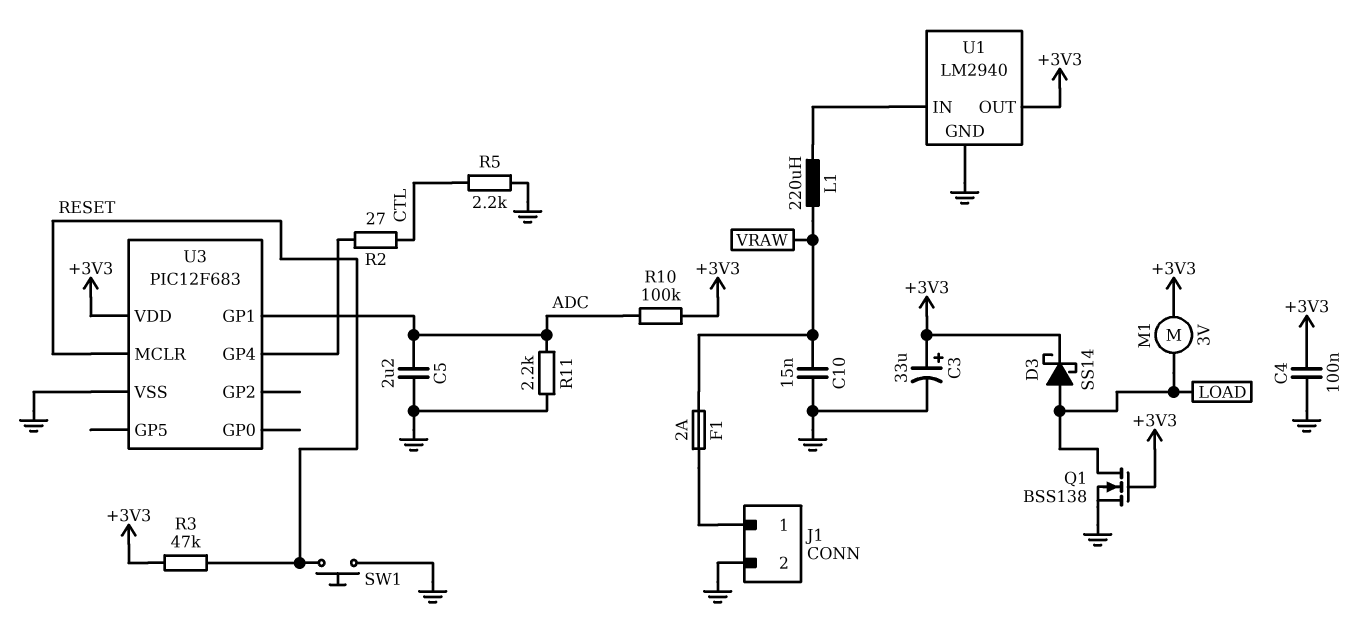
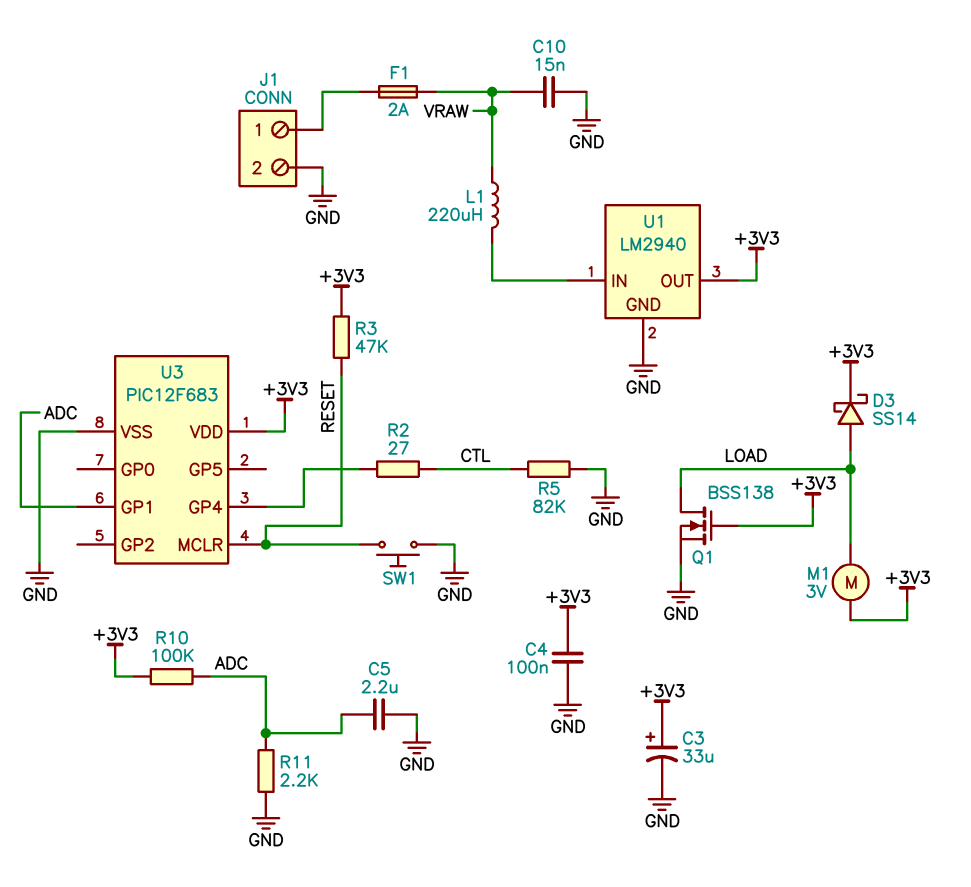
R5: 2.2k (CTL, GND) -> 82k (CTL, GND)

